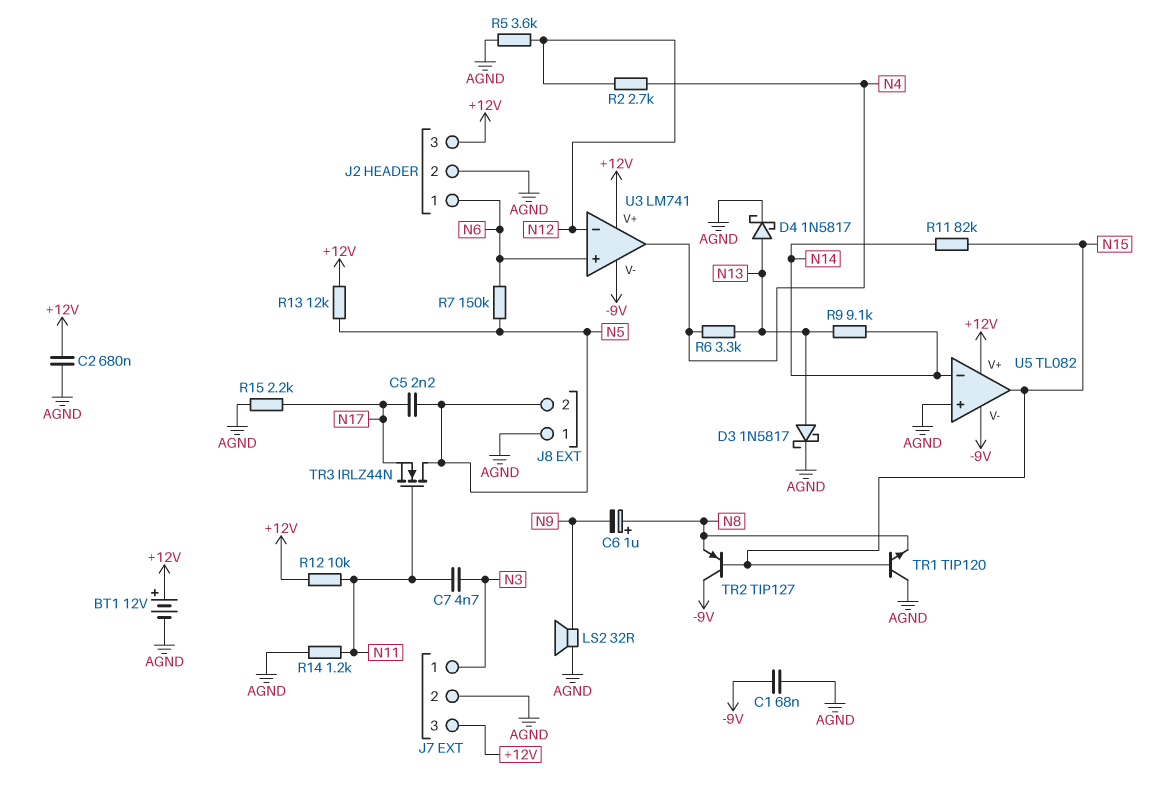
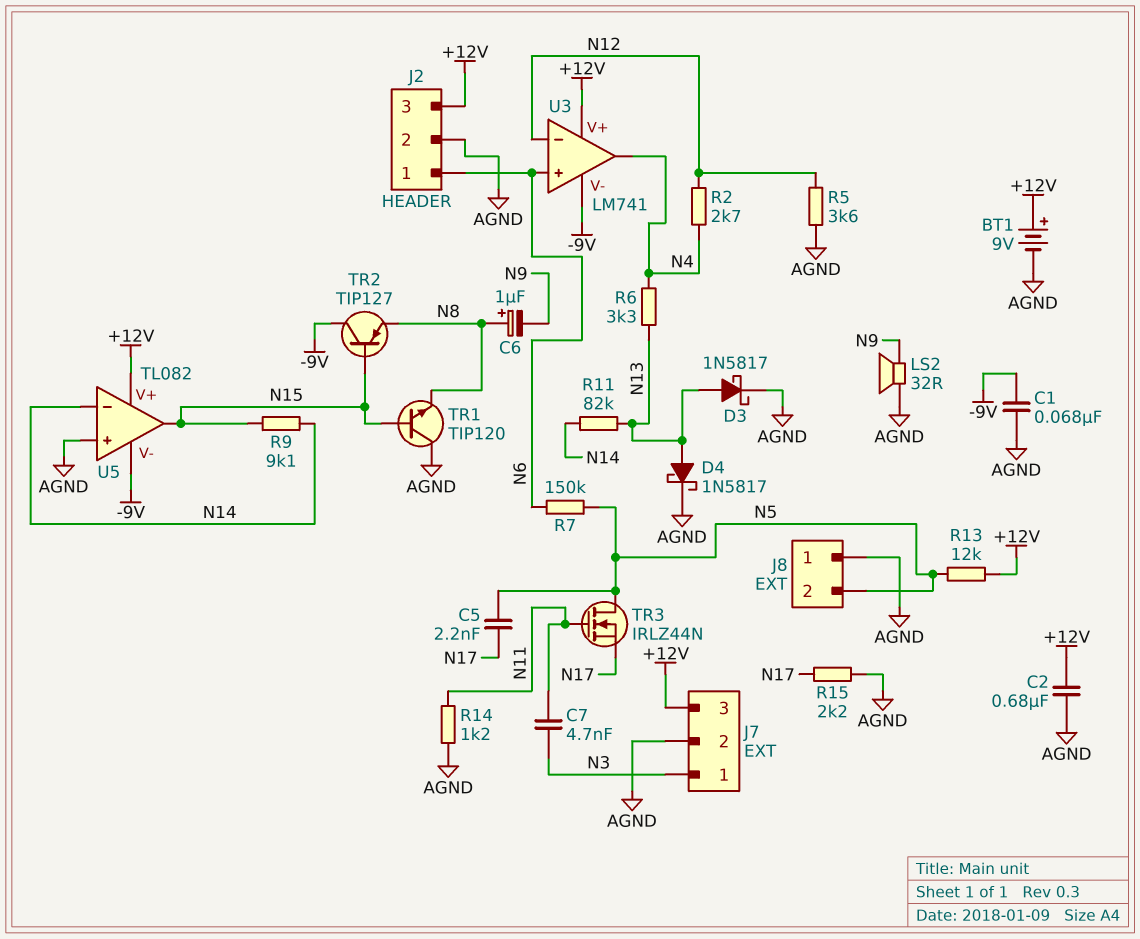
BT1: 12V (plus +12V, minus AGND) -> 9V (plus +12V, minus AGND)
R9: 9.1k (N13, N14) -> 9.1k (N14, N15)
R11: 82k (N14, N15) -> 82k (N13, N14)
R12: 10k (+12V, N11) -> none

